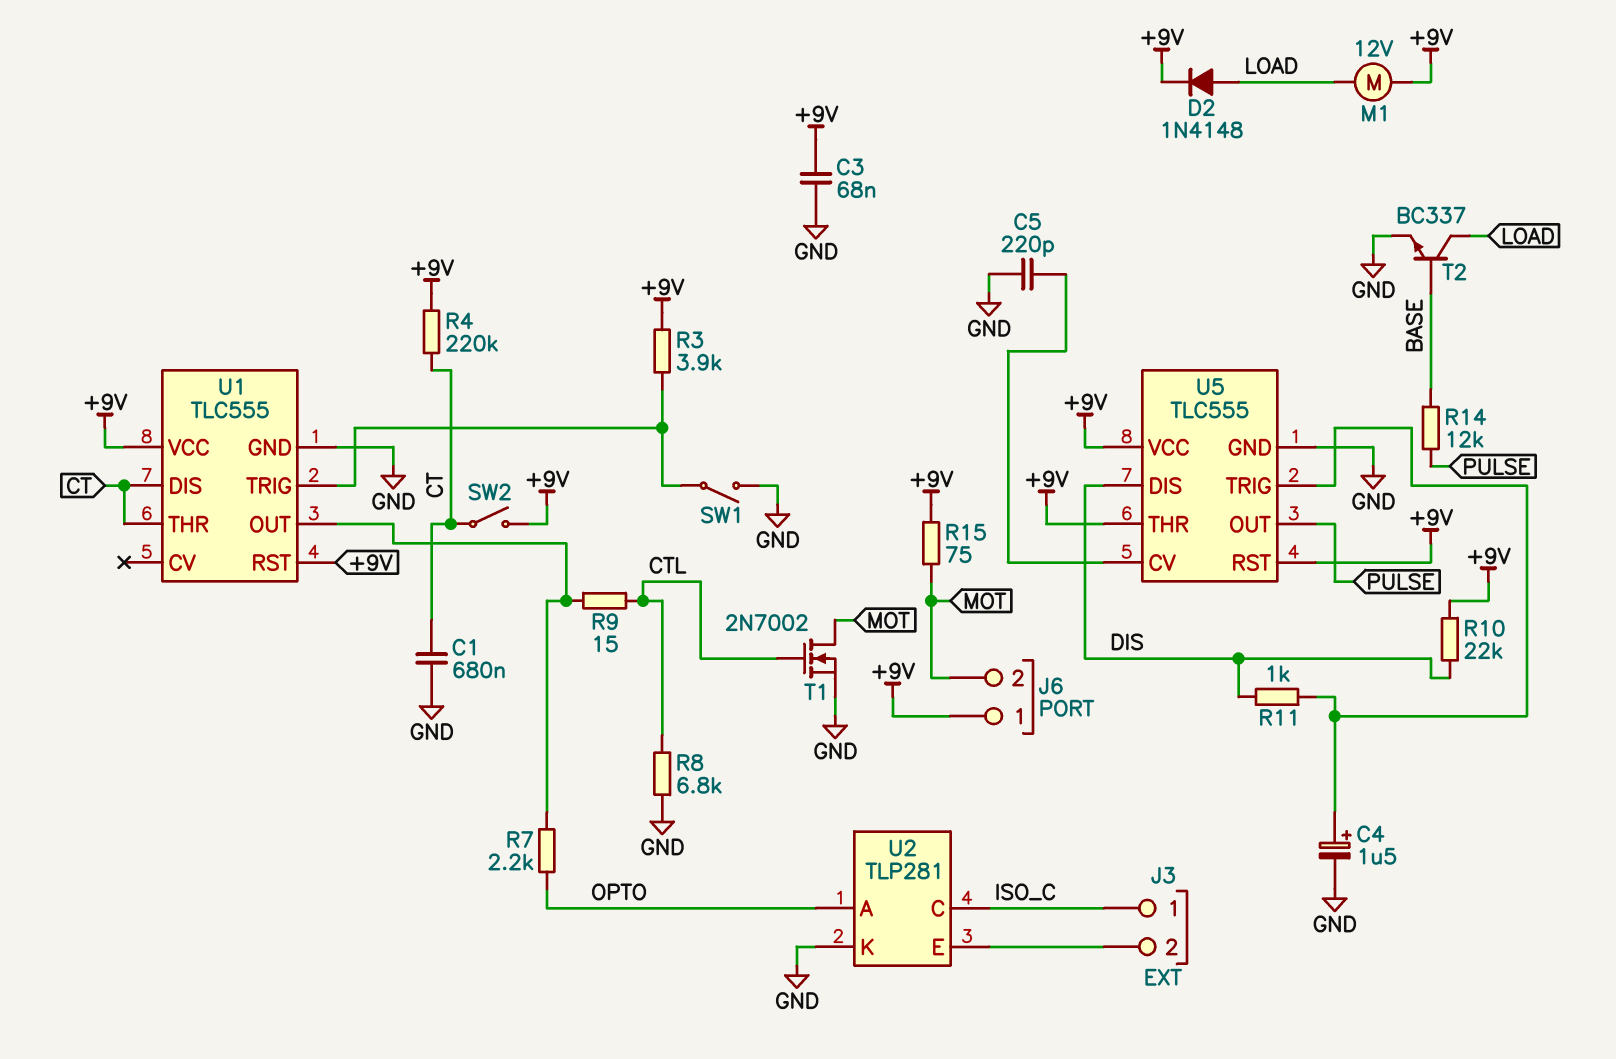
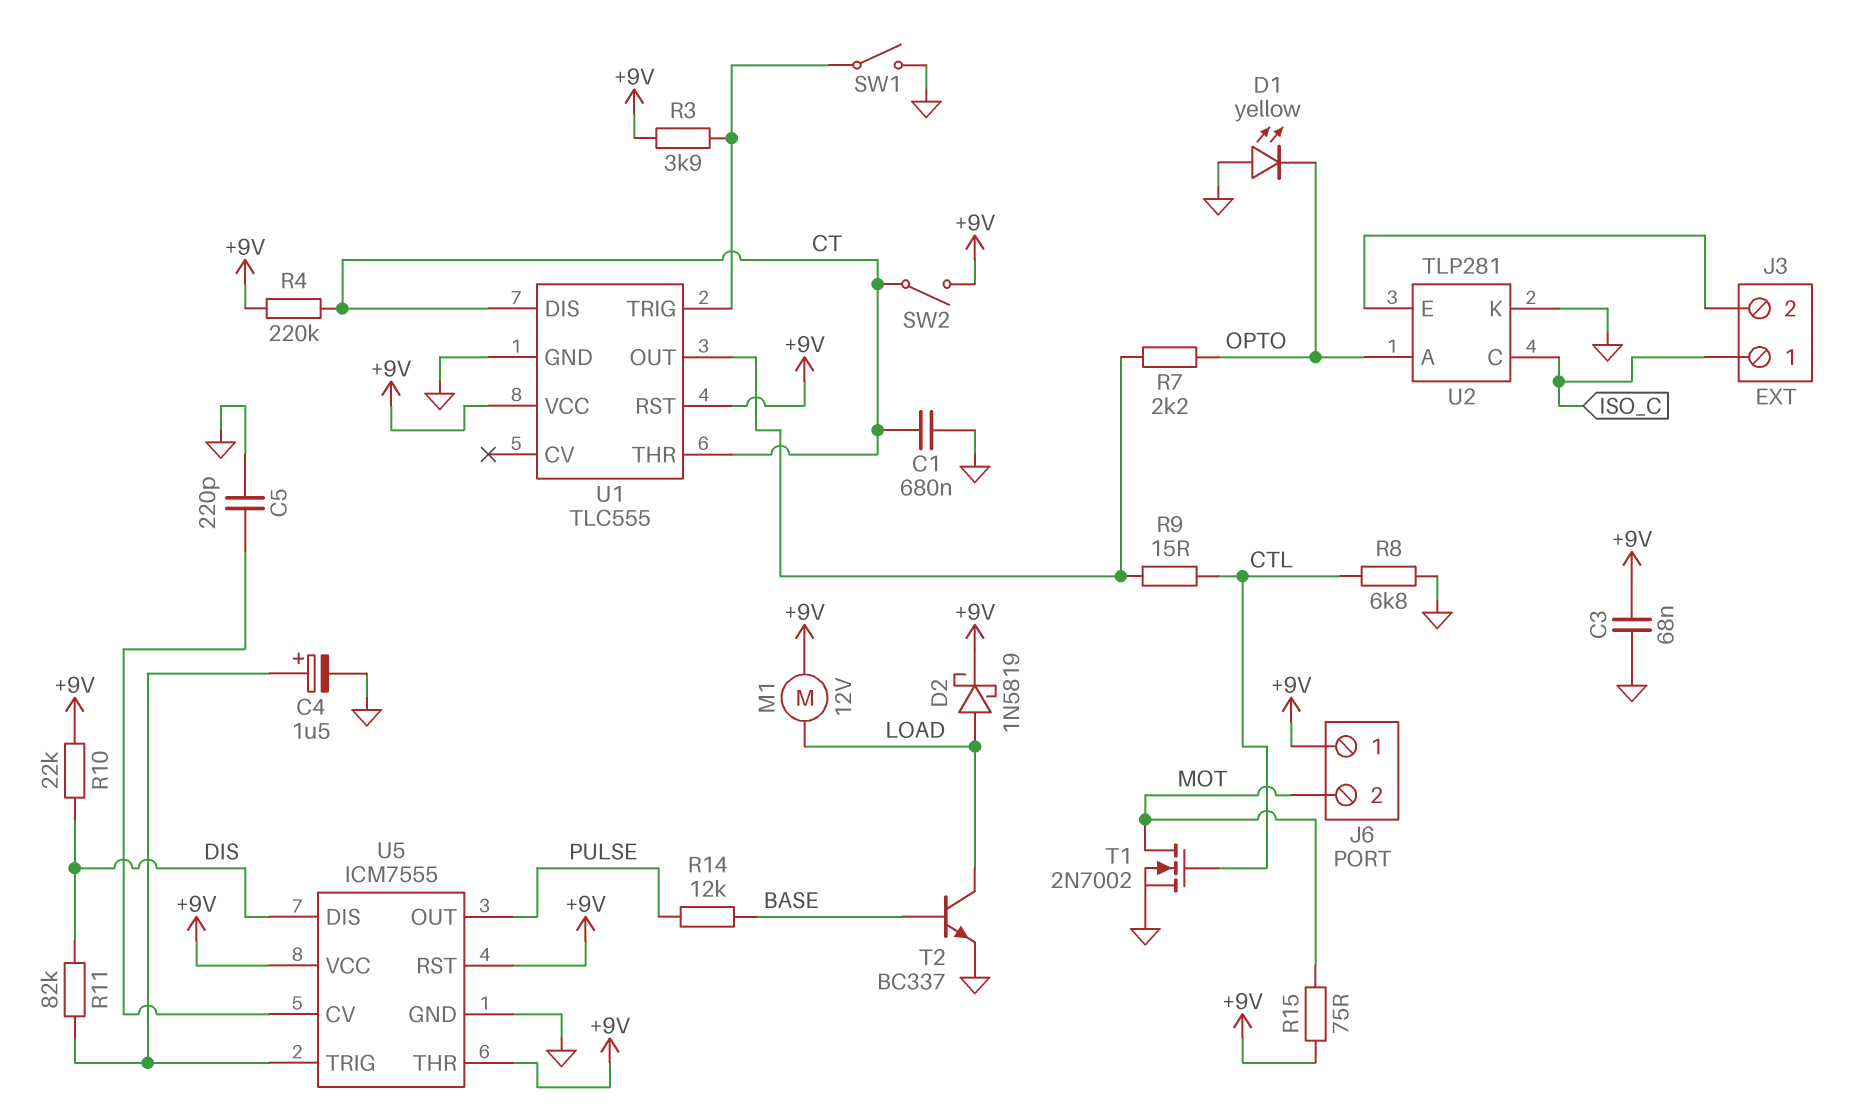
D1: none -> LED yellow (A GND, K OPTO)
D2: diode 1N4148 (A LOAD, K +9V) -> schottky 1N5819 (A LOAD, K +9V)
R11: 1k (DIS, U5/TRIG) -> 82k (DIS, U5/TRIG)
U5: TLC555 -> ICM7555

